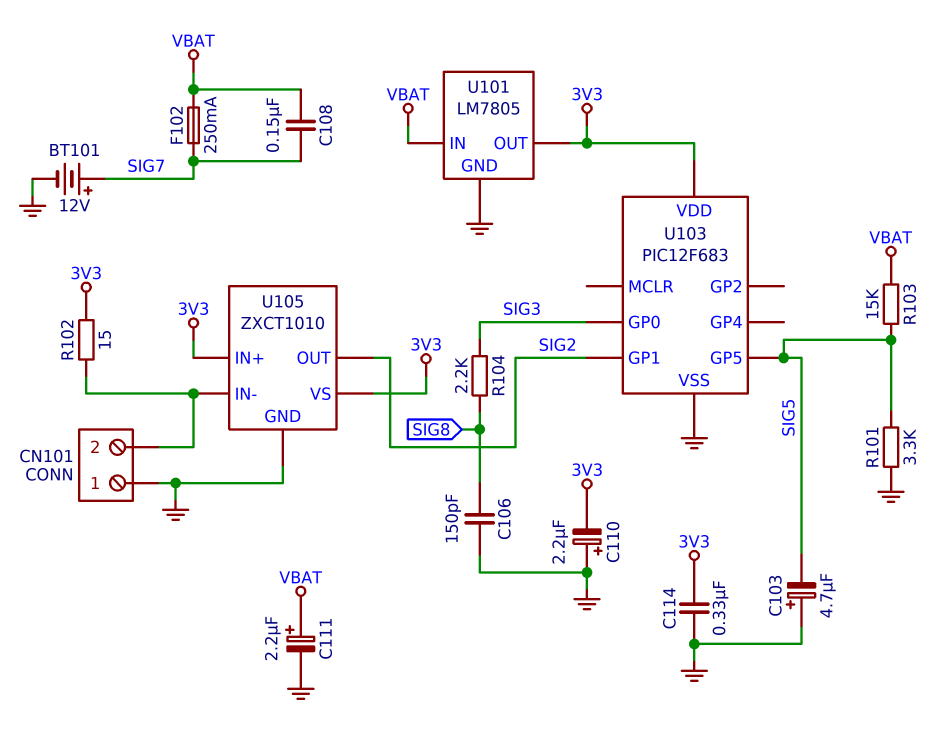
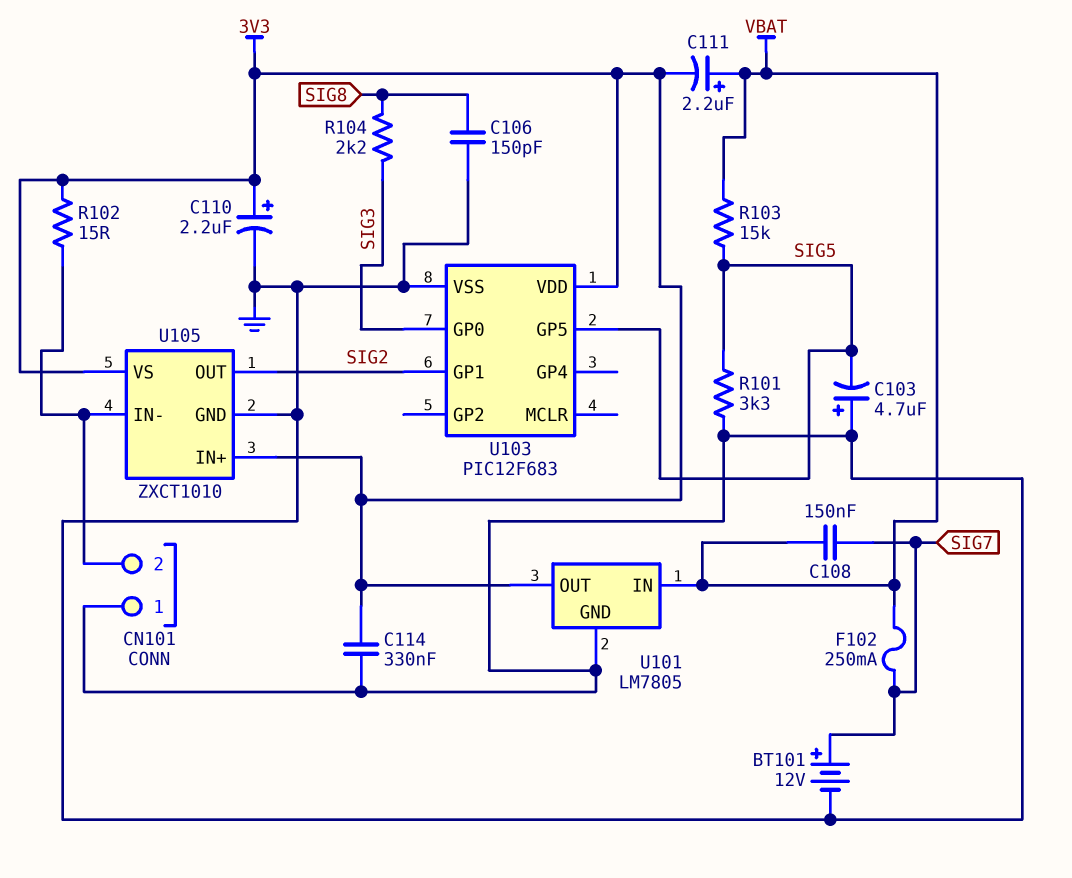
C110: 2.2uF (plus GND, minus 3V3) -> 2.2uF (plus 3V3, minus GND)
C111: 2.2uF (plus VBAT, minus GND) -> 2.2uF (plus VBAT, minus 3V3)

